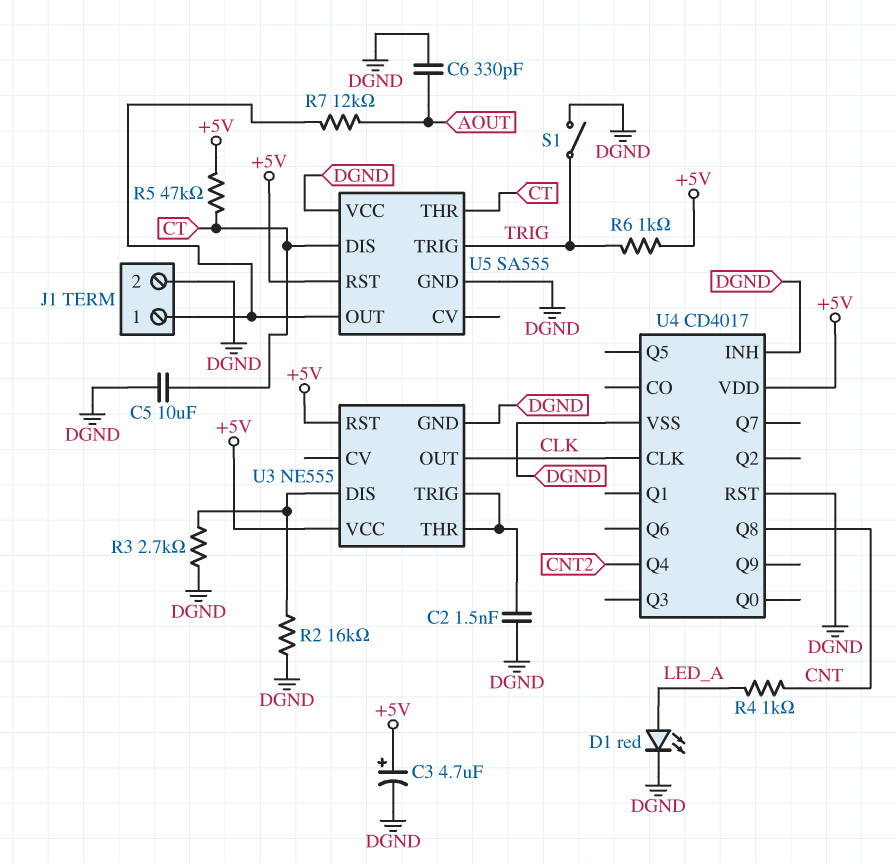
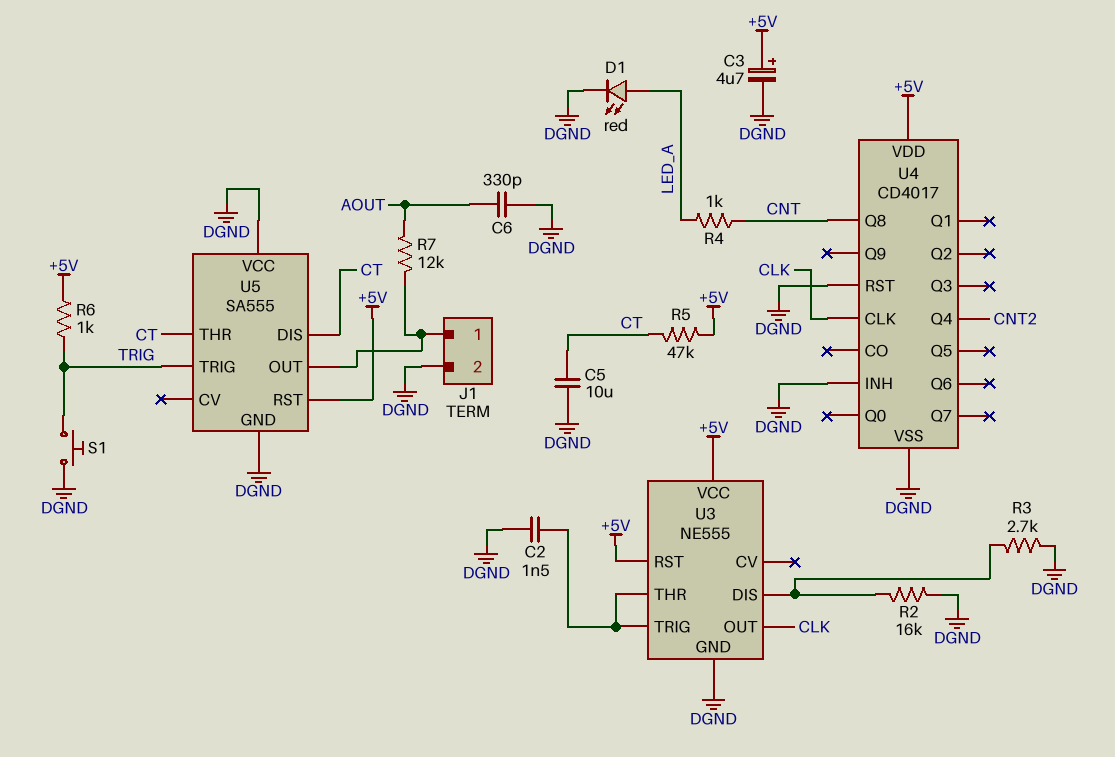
S1: switch (DGND, TRIG) -> button (DGND, TRIG)

